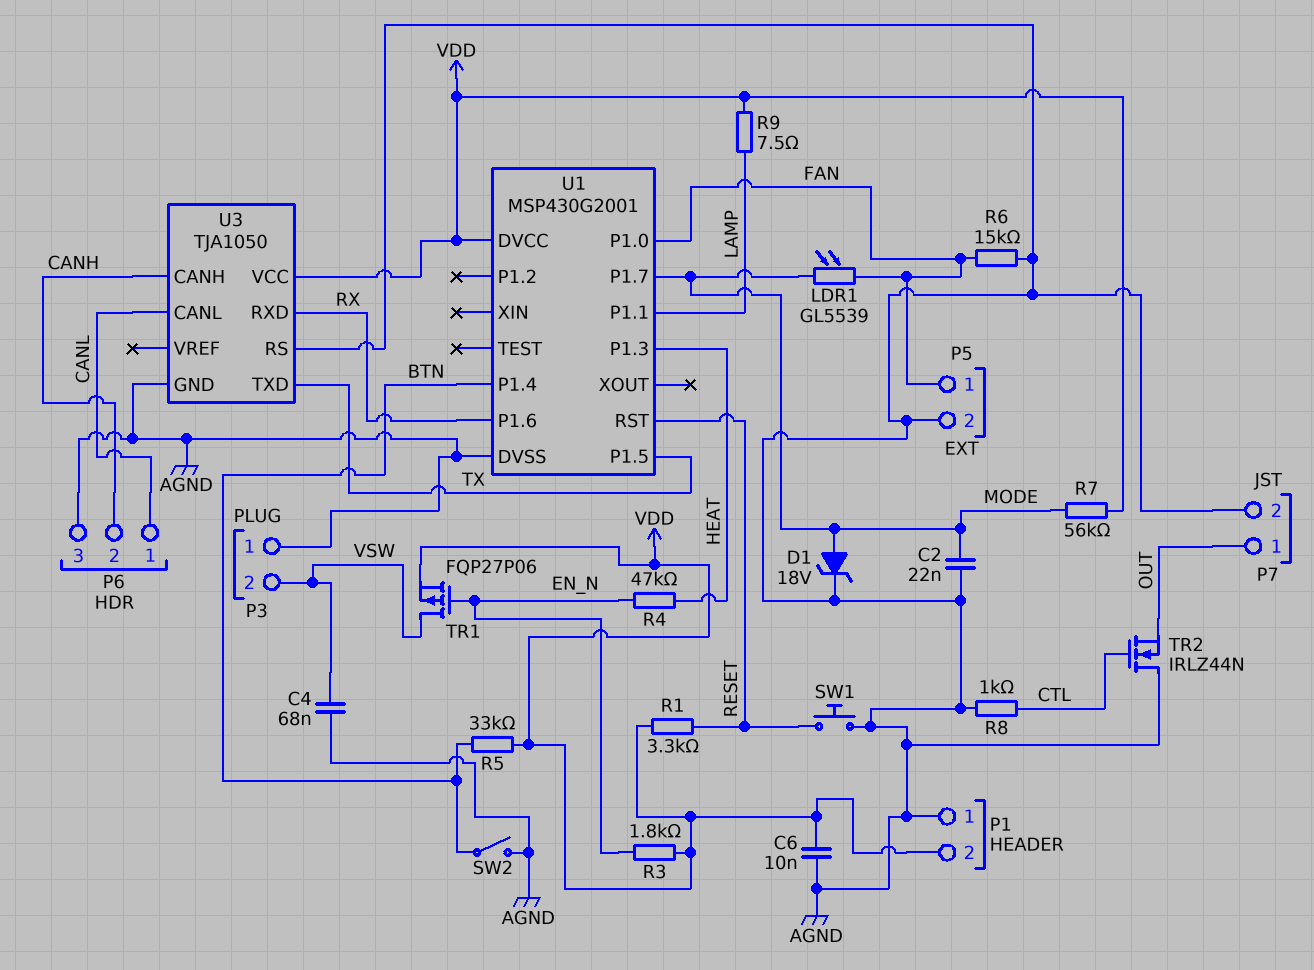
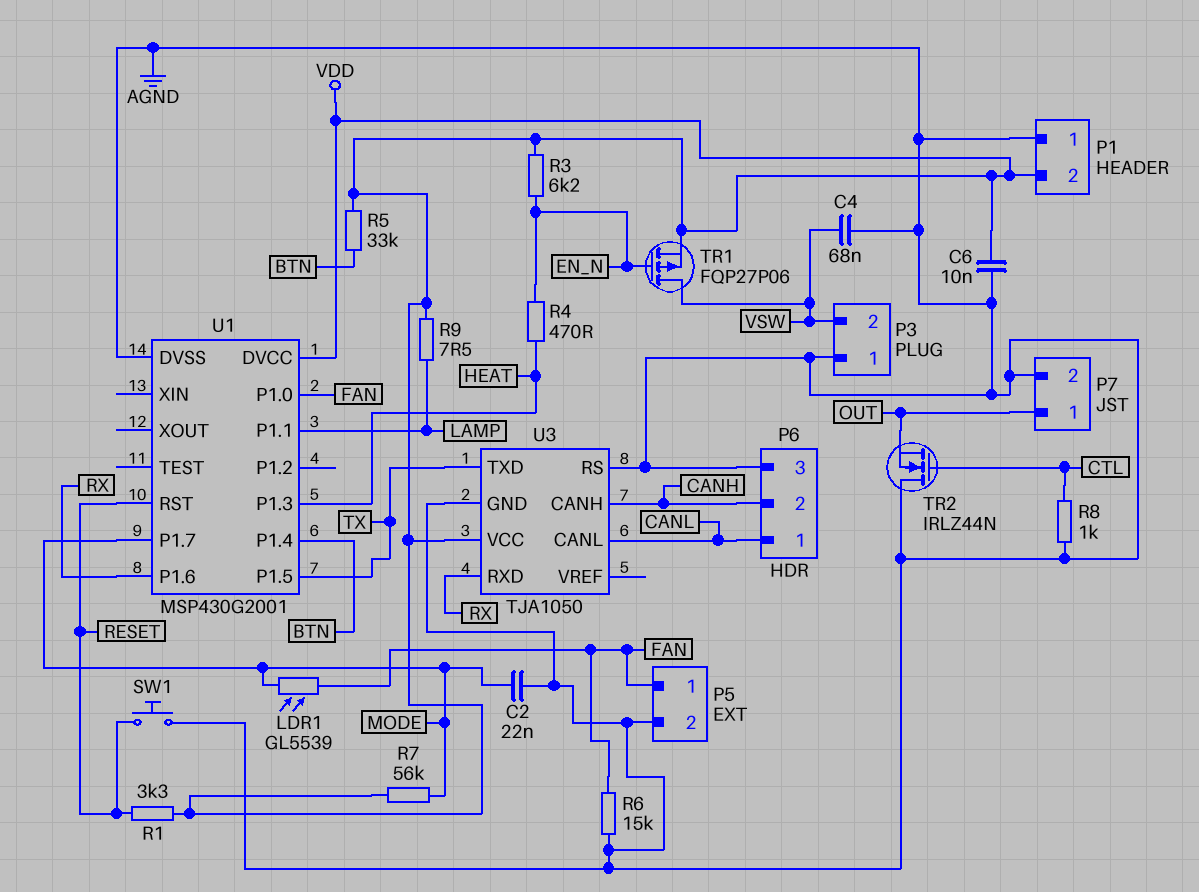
D1: zener 18V (A MODE, K AGND) -> none
R3: 1.8k (EN_N, VDD) -> 6.2k (EN_N, VDD)
R4: 47k (EN_N, HEAT) -> 470 (EN_N, HEAT)
SW2: switch (AGND, BTN) -> none

